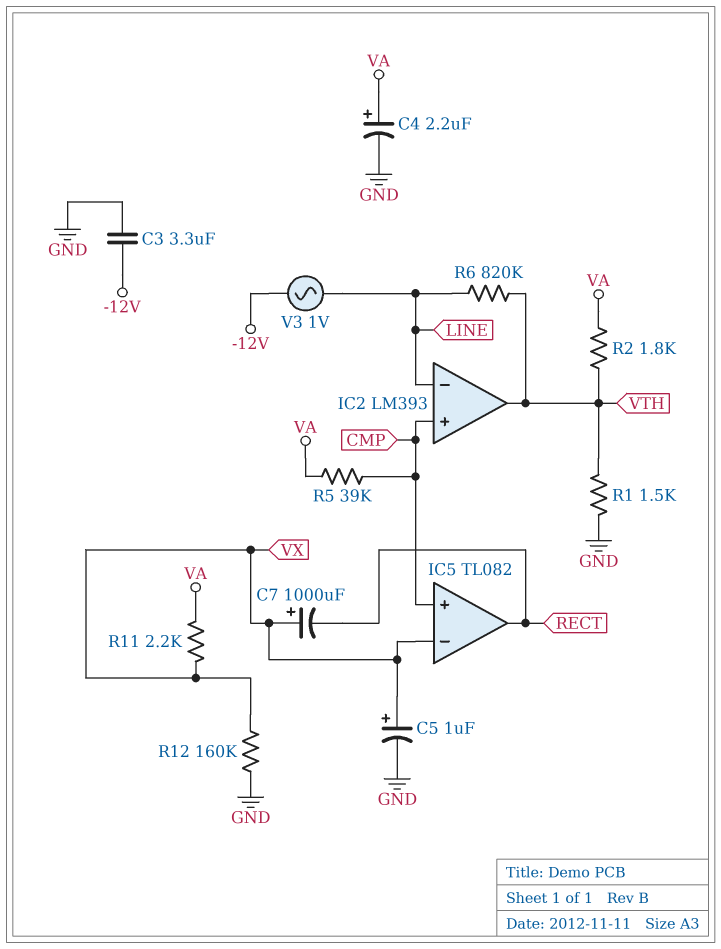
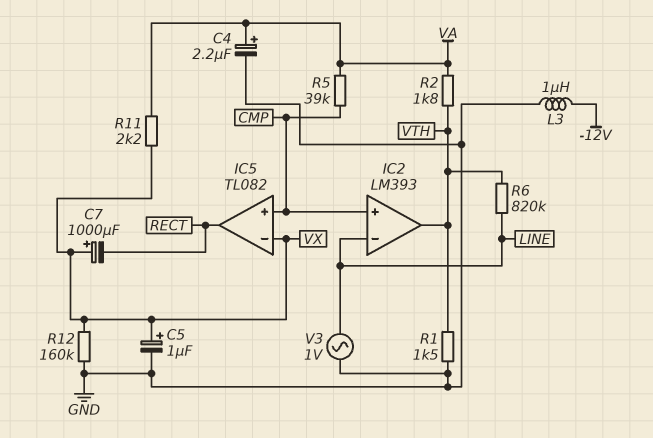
C3: 3.3uF (-12V, GND) -> none
L3: none -> 1uH (-12V, GND)
V3: AC 1V (-12V, LINE) -> AC 1V (GND, LINE)

